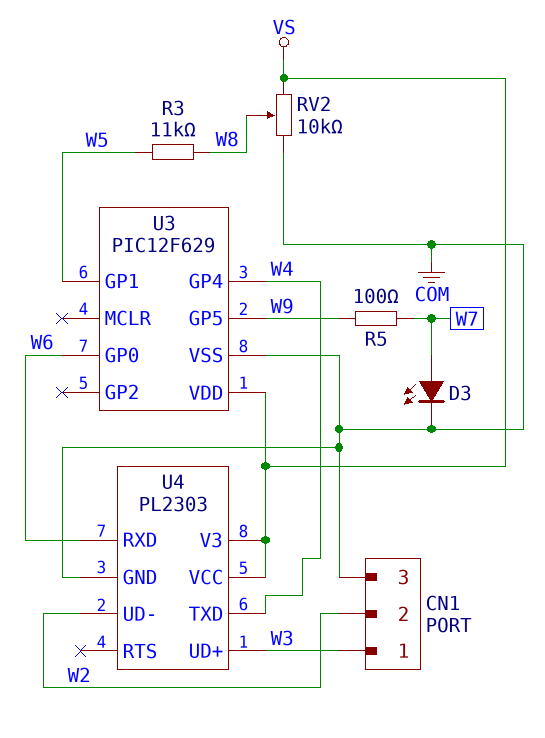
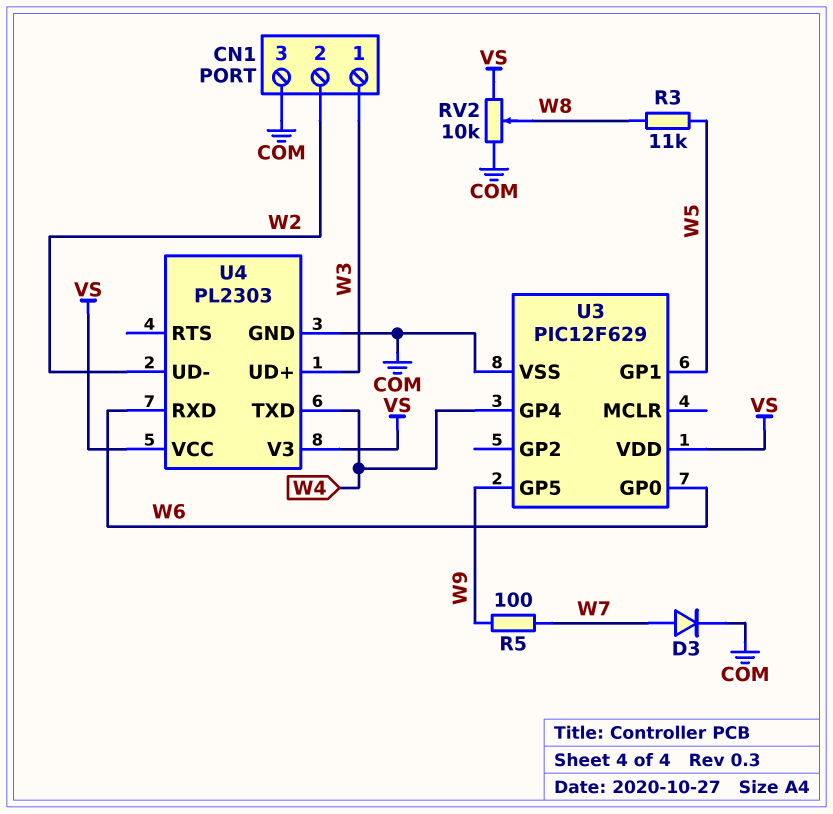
D3: LED (A W7, K COM) -> diode (A W7, K COM)

